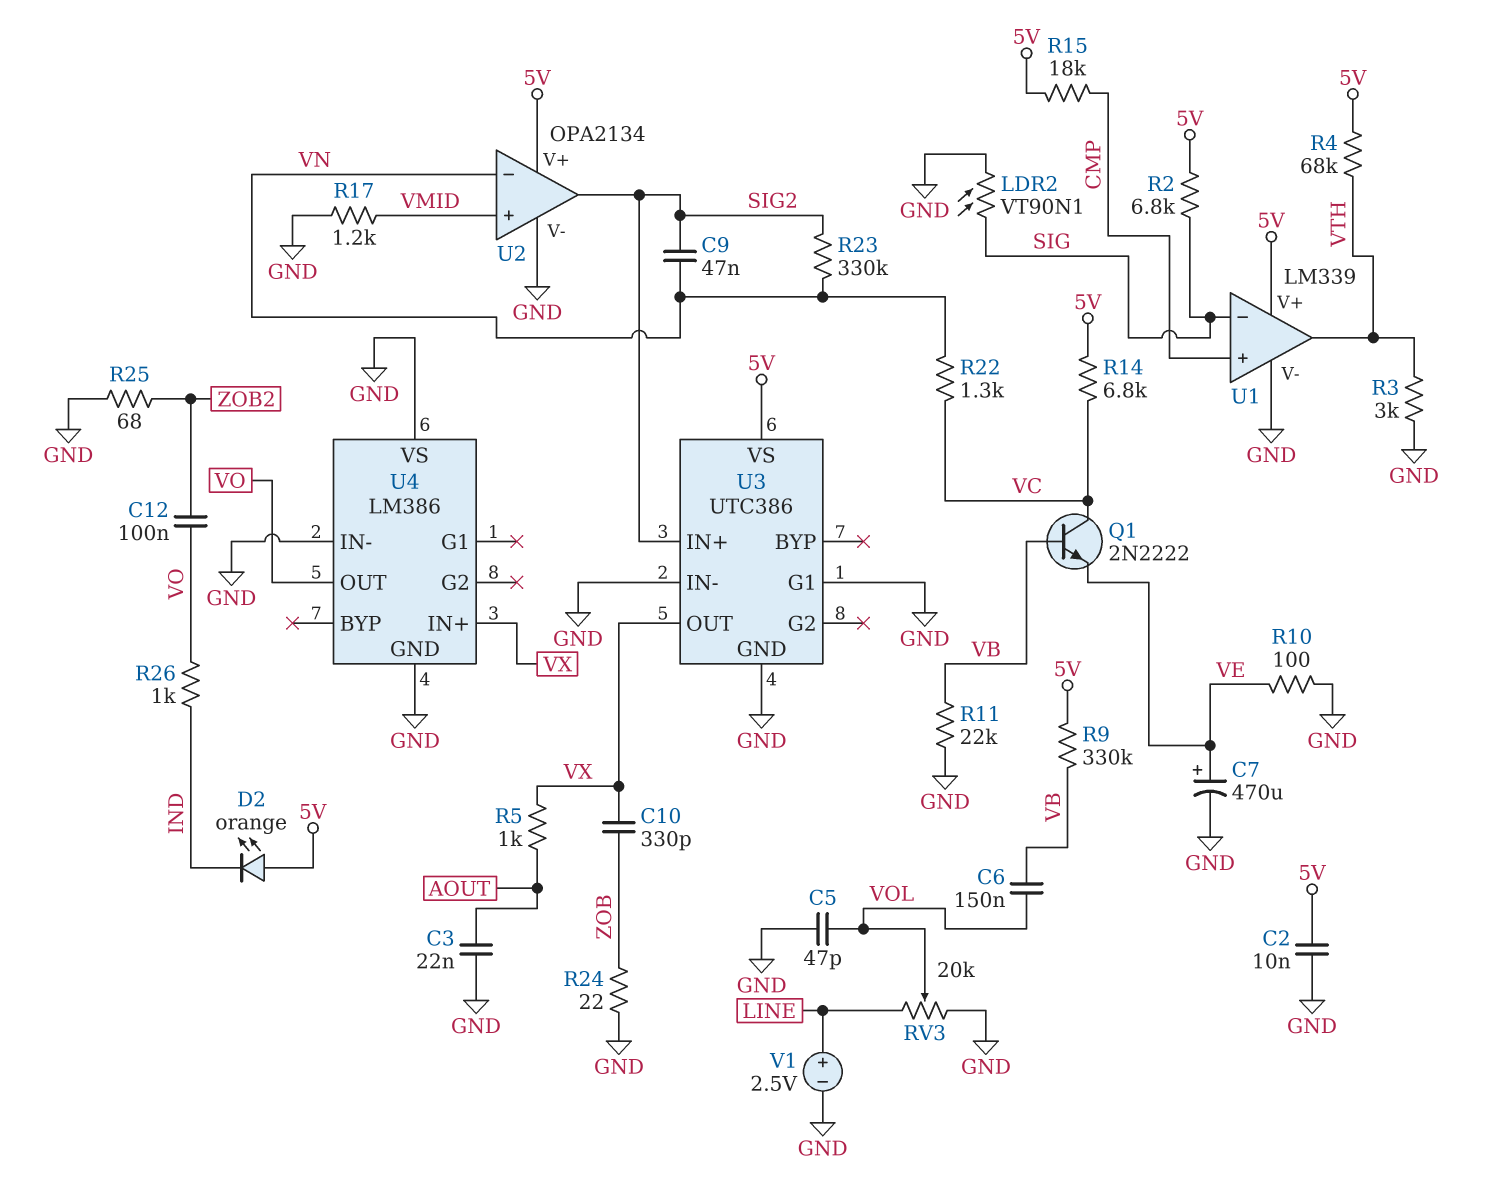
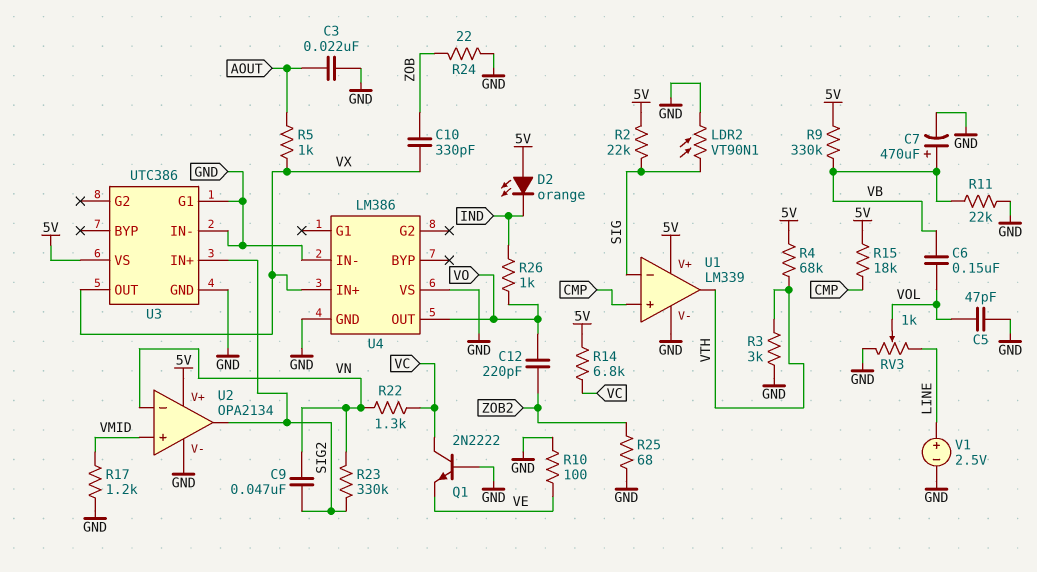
C2: 10nF (5V, GND) -> none
C7: 470uF (plus VE, minus GND) -> 470uF (plus VB, minus GND)
C12: 100nF (VO, ZOB2) -> 220pF (VO, ZOB2)
Q1: NPN 2N2222 (B VB, C VC, E VE) -> NPN 2N2222 (B GND, C VC, E VE)
R2: 6.8k (5V, SIG) -> 22k (5V, SIG)
RV3: 20k (GND, LINE, wiper VOL) -> 1k (GND, LINE, wiper VOL)

